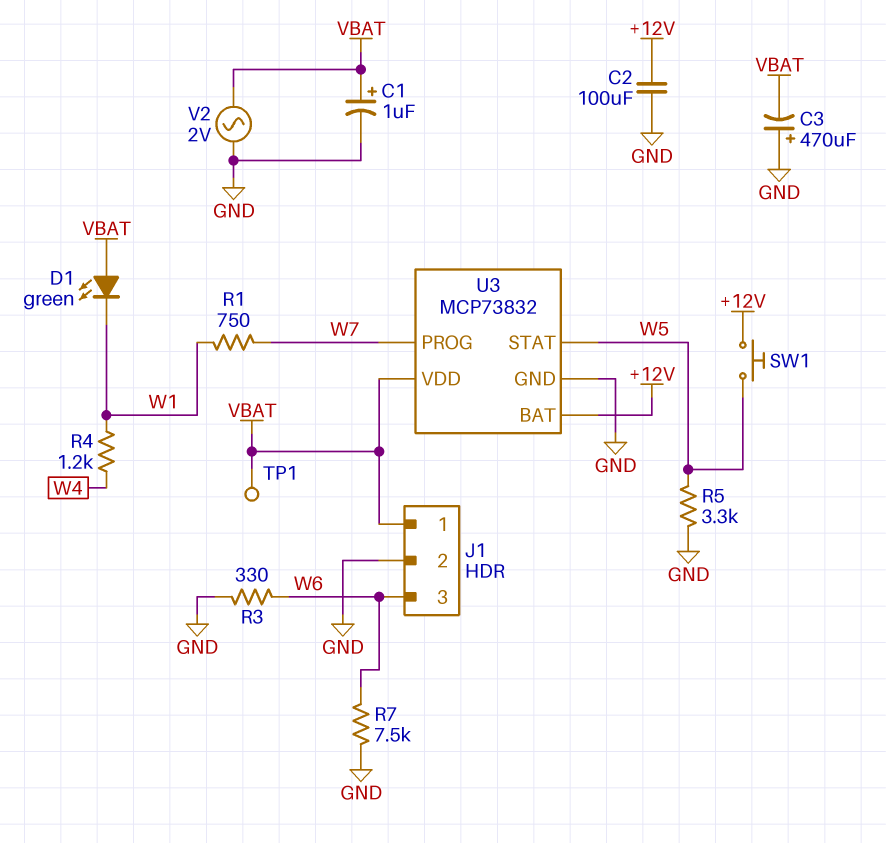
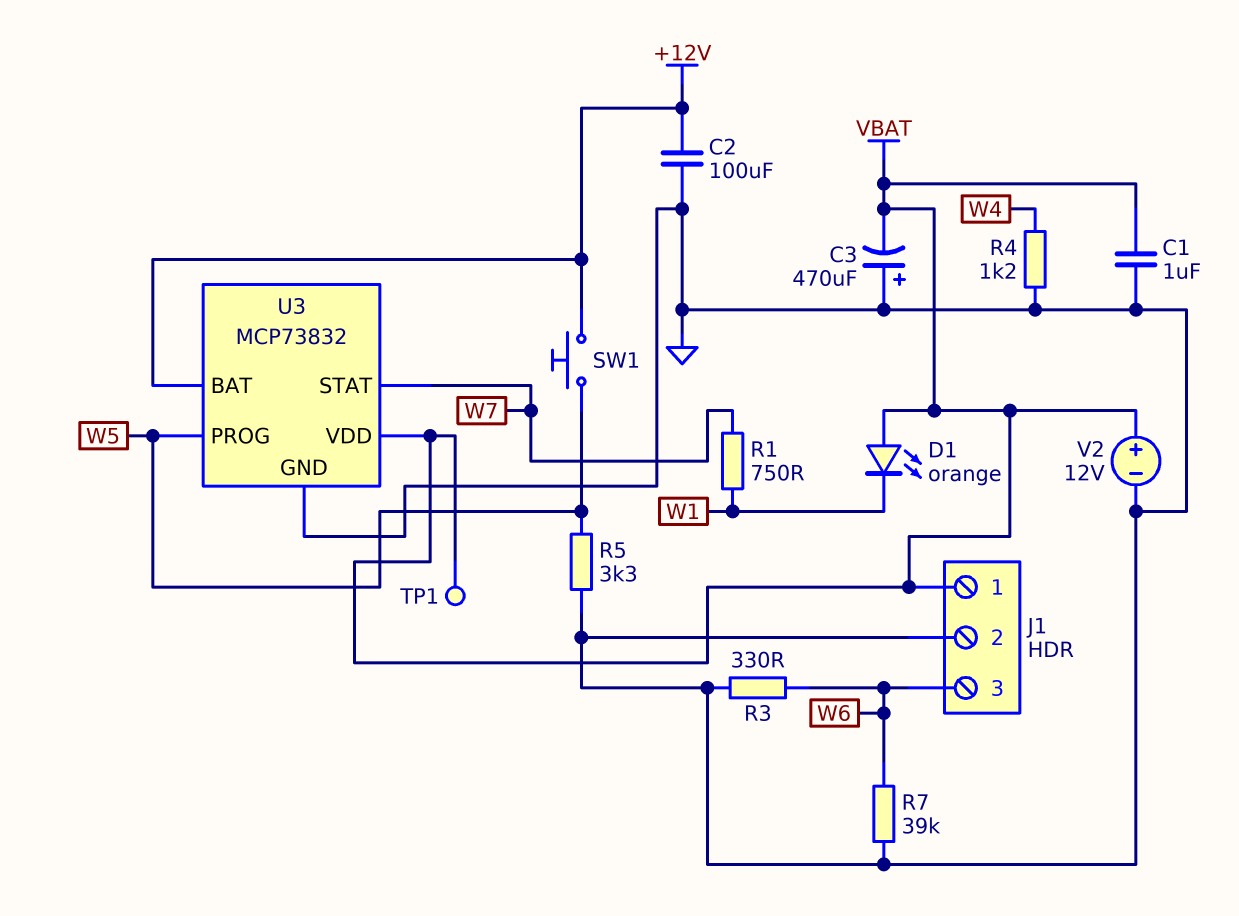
C1: 1uF (plus VBAT, minus GND) -> 1uF (GND, VBAT)
D1: LED green (A VBAT, K W1) -> LED orange (A VBAT, K W1)
R4: 1.2k (W1, W4) -> 1.2k (GND, W4)
R7: 7.5k (GND, W6) -> 39k (GND, W6)
U3 pin PROG: W7 -> W5
U3 pin STAT: W5 -> W7
V2: AC 2V (GND, VBAT) -> 12V (plus VBAT, minus GND)

